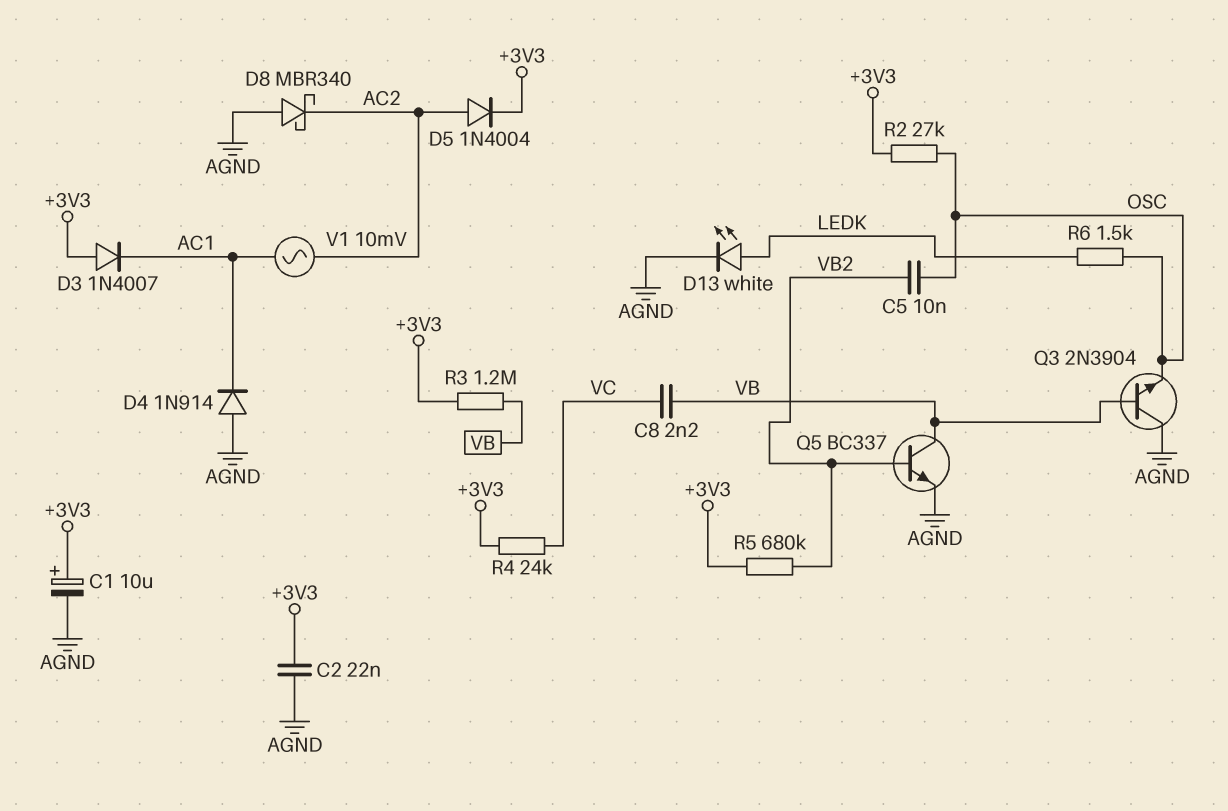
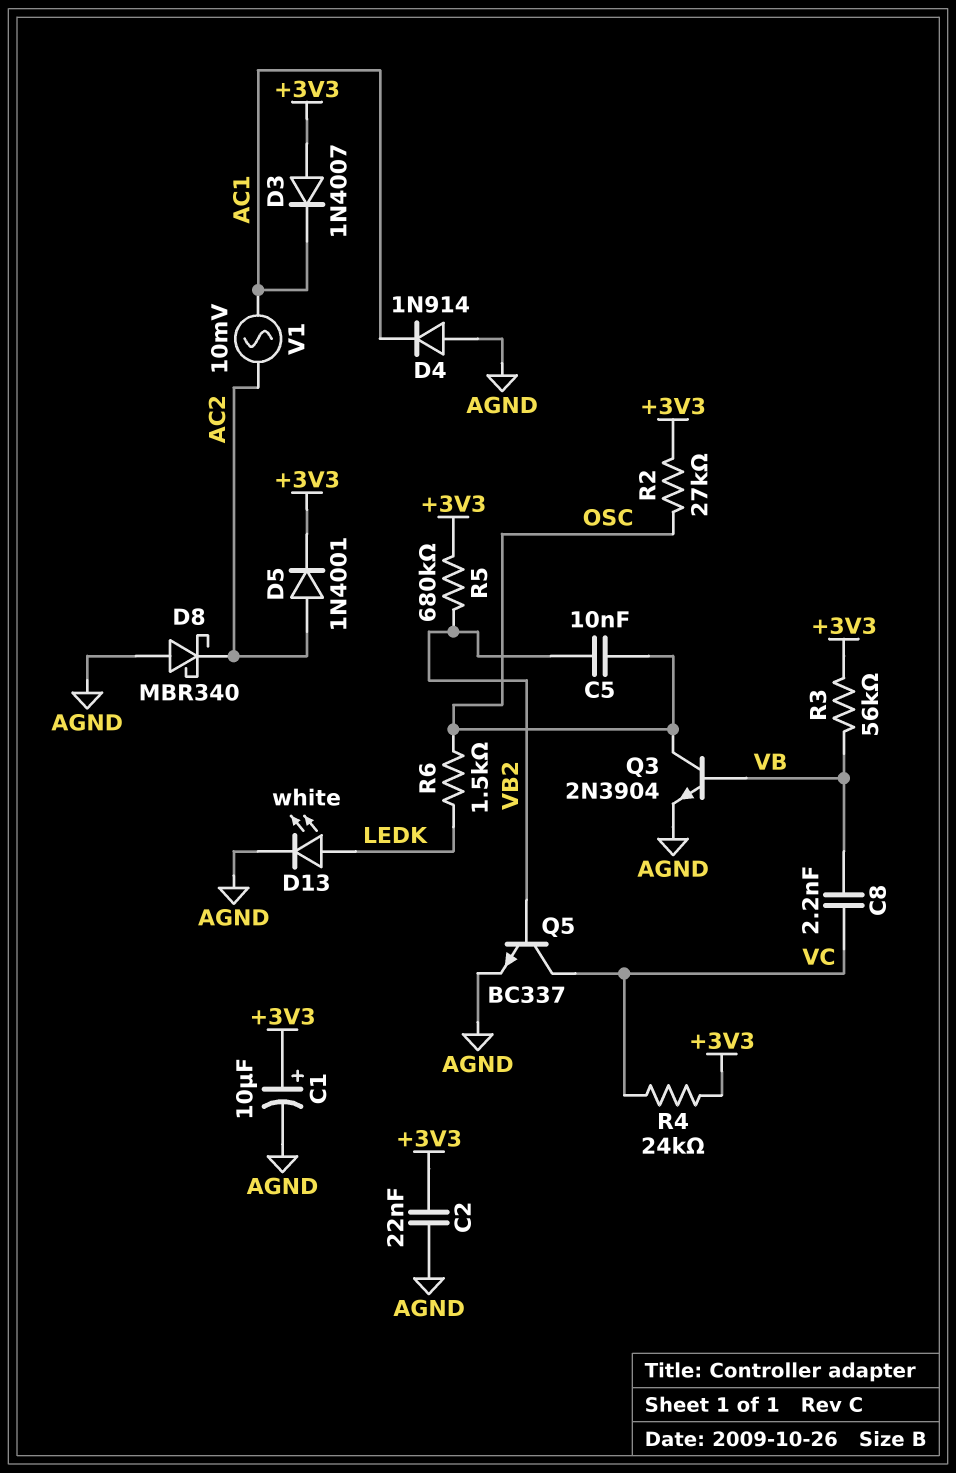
D5: diode 1N4004 (A AC2, K +3V3) -> diode 1N4001 (A AC2, K +3V3)
Q3: NPN 2N3904 (B VB, C AGND, E OSC) -> NPN 2N3904 (B VB, C OSC, E AGND)
Q5: NPN BC337 (B VB2, C VB, E AGND) -> NPN BC337 (B VB2, C VC, E AGND)
R3: 1.2M (+3V3, VB) -> 56k (+3V3, VB)

